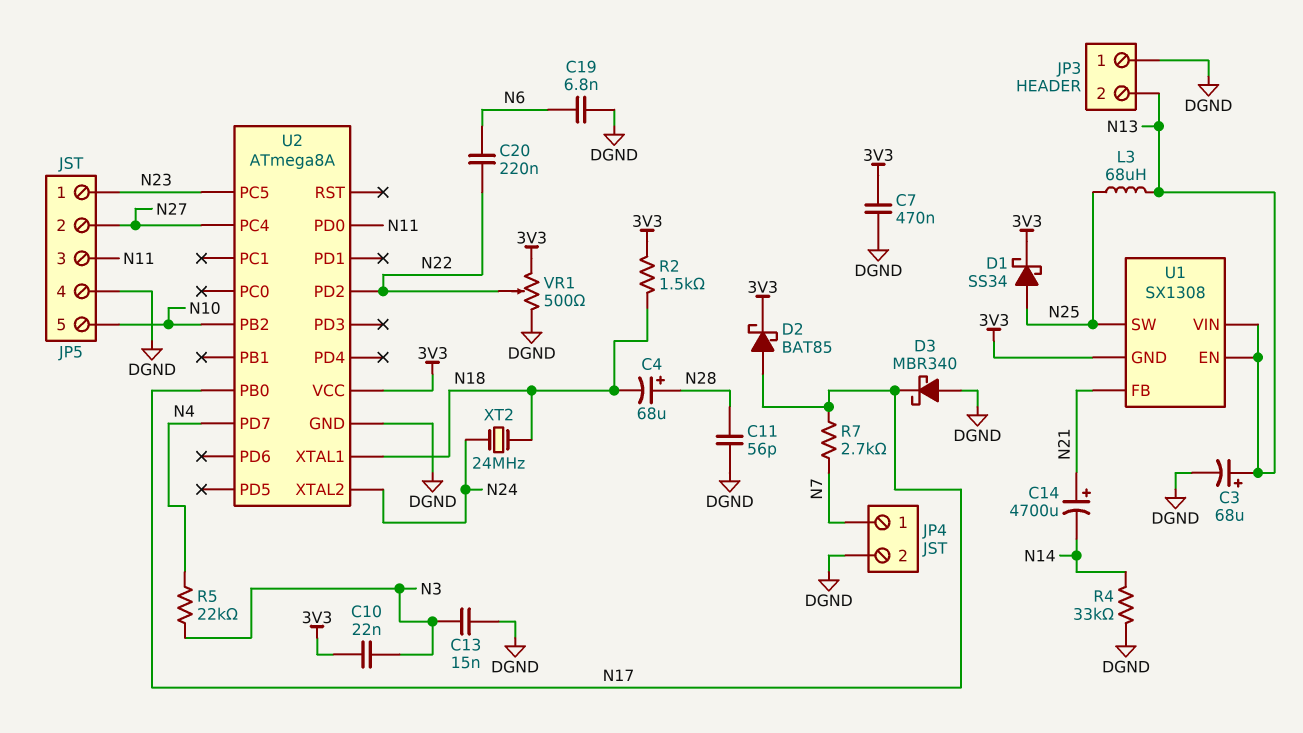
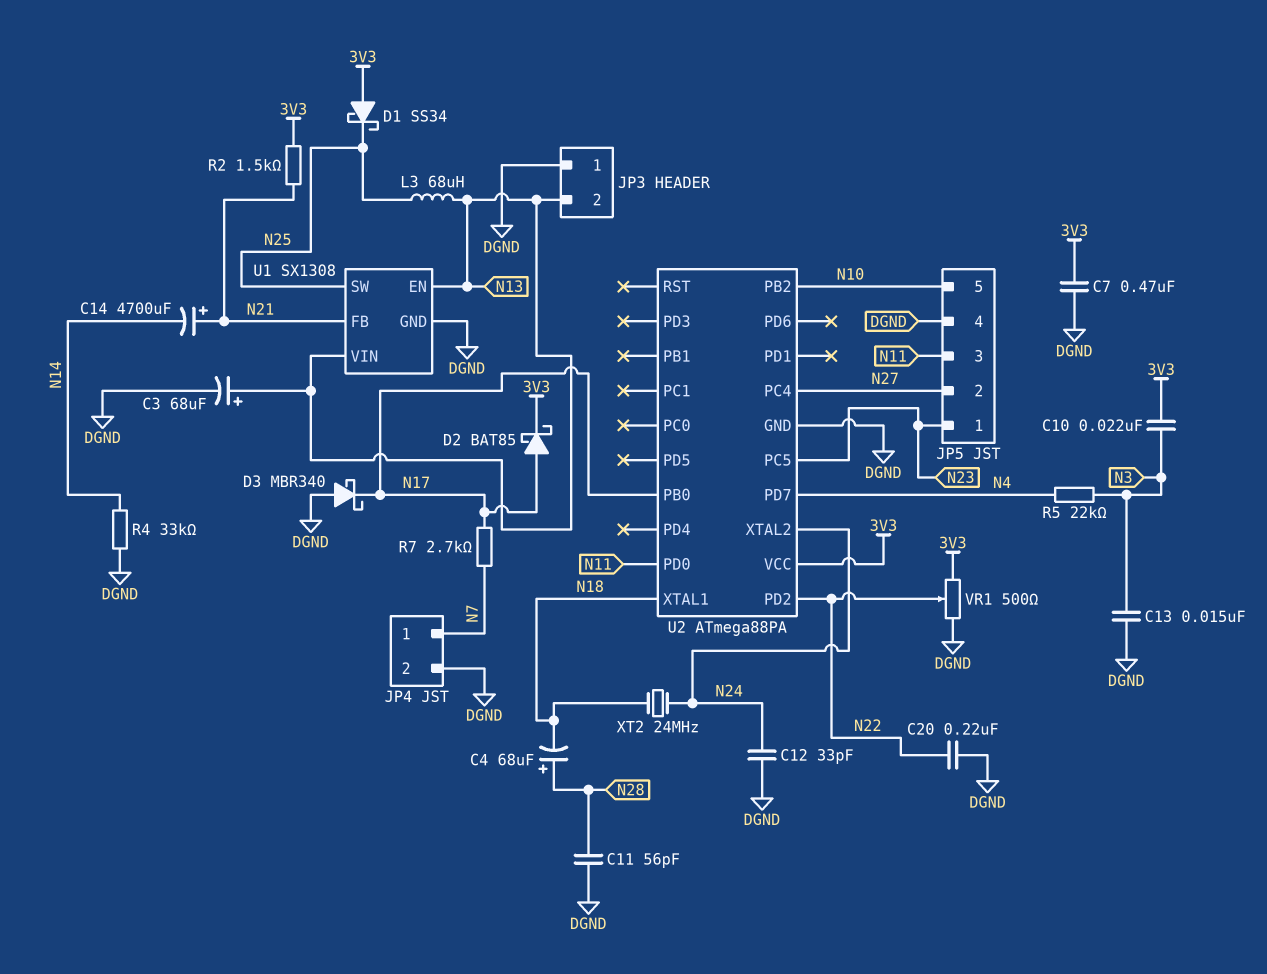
C12: none -> 33pF (DGND, N24)
C19: 6.8nF (DGND, N6) -> none
C20: 220nF (N6, N22) -> 220nF (DGND, N22)
D1: schottky SS34 (A N25, K 3V3) -> schottky SS34 (A 3V3, K N25)
R2: 1.5k (3V3, N18) -> 1.5k (3V3, N21)
U1 pin GND: 3V3 -> DGND
U2: ATmega8A -> ATmega88PA

